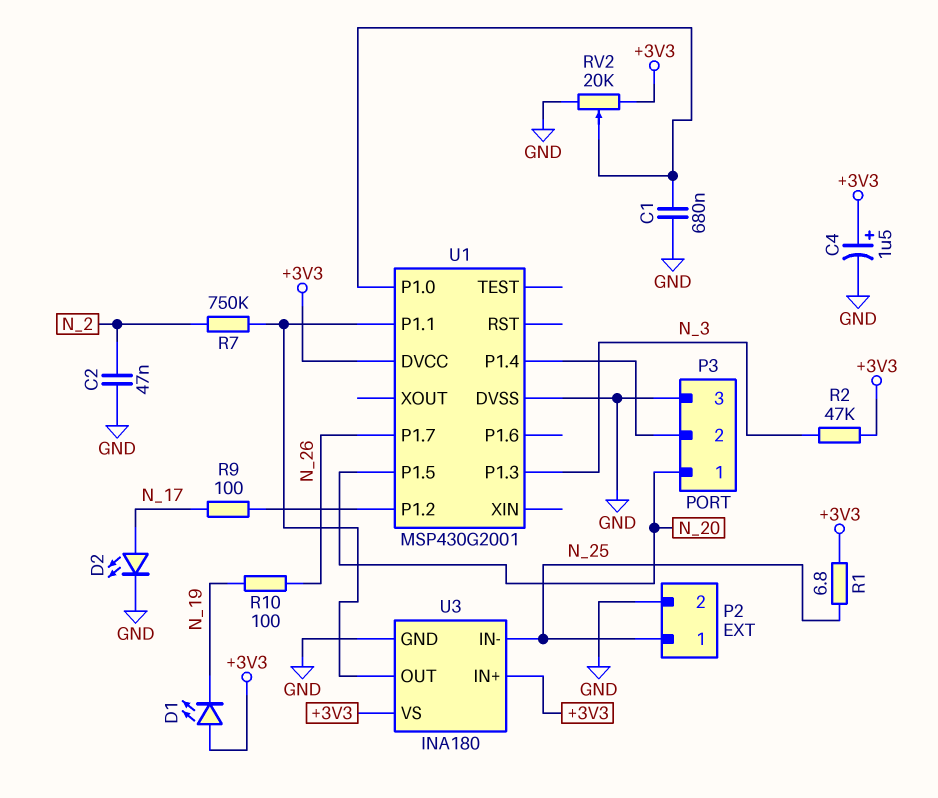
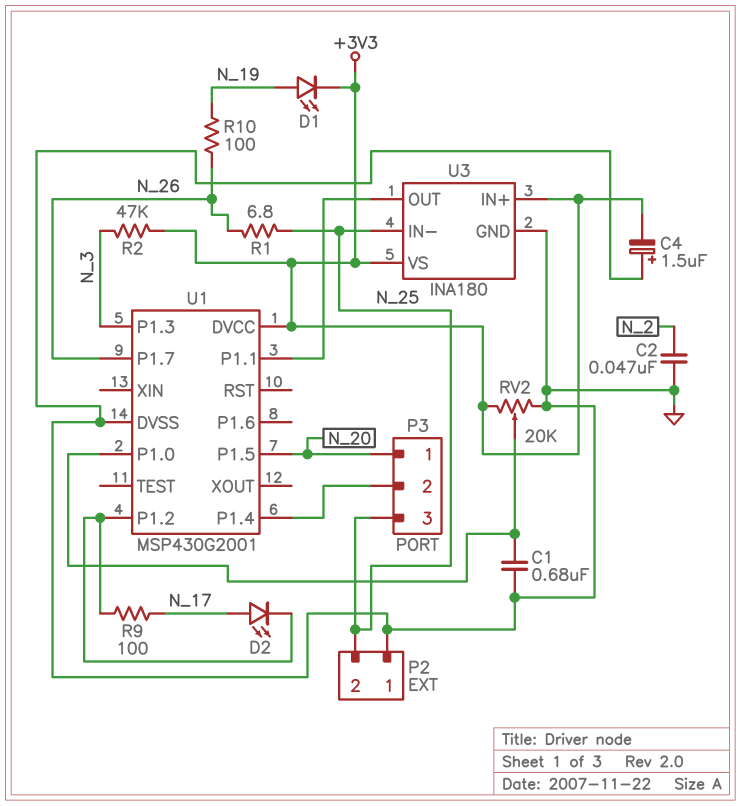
C4: 1.5uF (plus +3V3, minus GND) -> 1.5uF (plus GND, minus +3V3)
D1: LED (A +3V3, K N_19) -> LED (A N_19, K +3V3)
D2: LED (A N_17, K GND) -> LED (A N_17, K U1/P1.2)
P2 pin 1: N_25 -> GND
P2 pin 2: GND -> N_25
P3 pin 3: GND -> N_25
R1: 6.8 (+3V3, N_25) -> 6.8 (N_25, N_26)
R7: 750k (N_2, U1/P1.1) -> none

